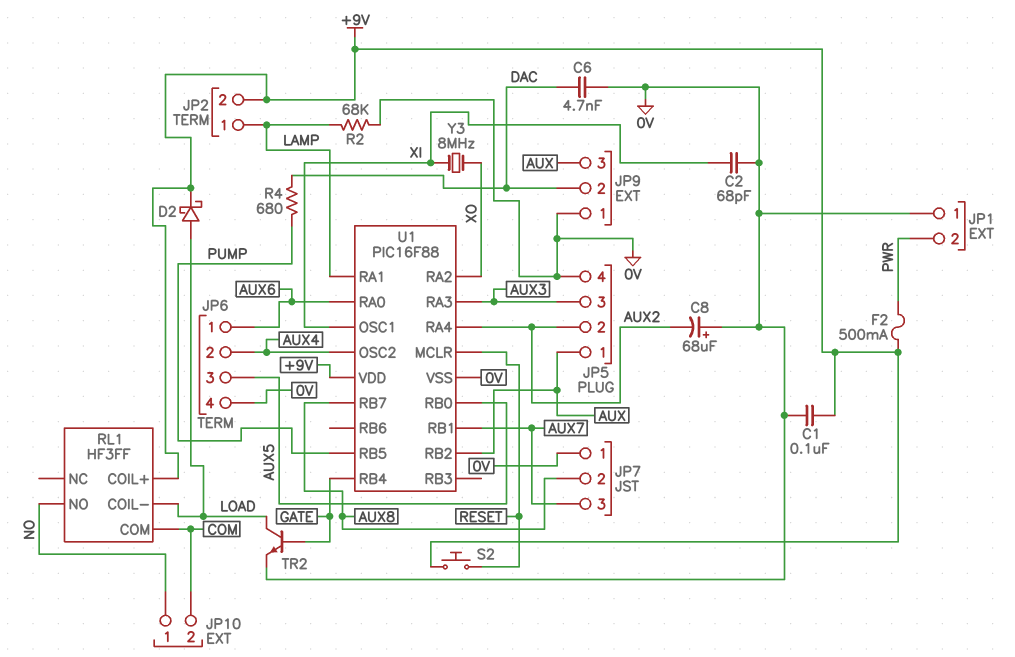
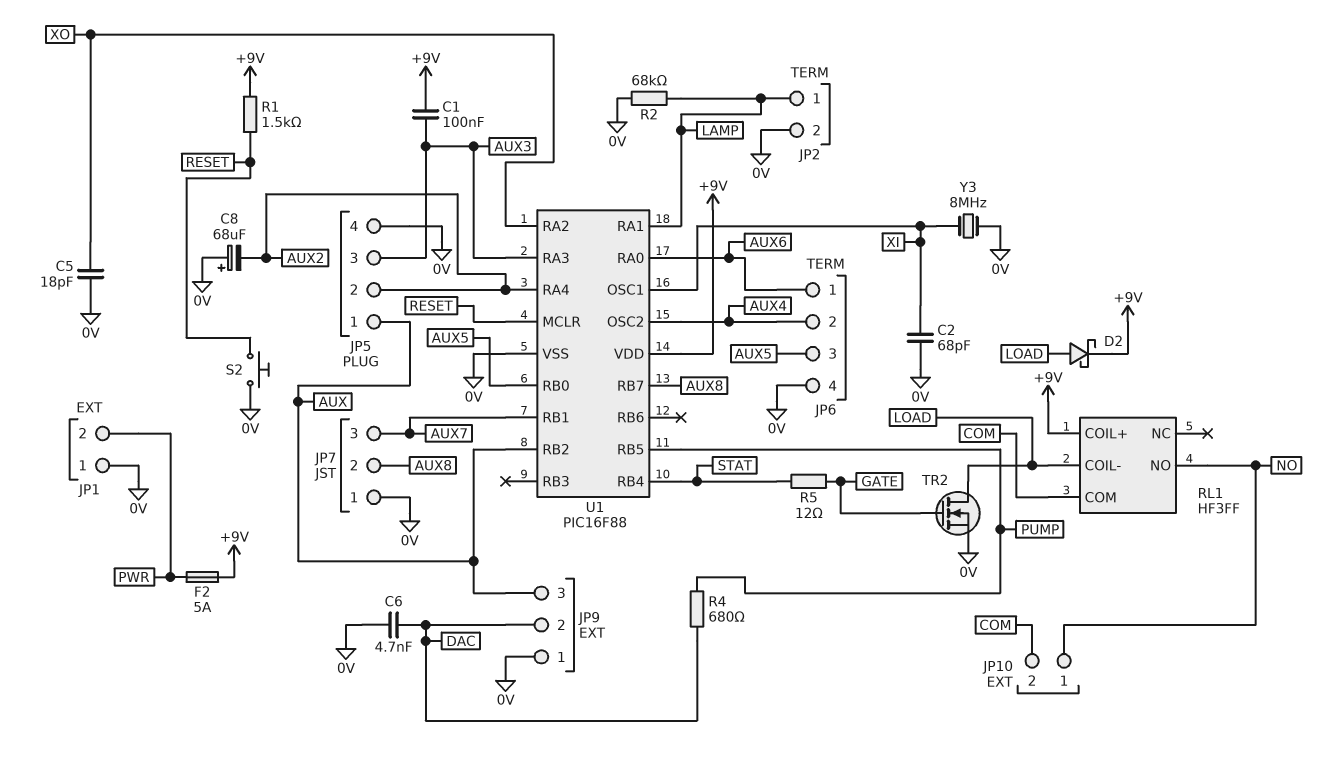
C1: 100nF (+9V, 0V) -> 100nF (+9V, AUX3)
C5: none -> 18pF (0V, XO)
F2: 500mA (+9V, PWR) -> 5A (+9V, PWR)
JP2 pin 2: +9V -> 0V
R1: none -> 1.5k (+9V, RESET)
R5: none -> 12 (GATE, STAT)
S2: button (+9V, RESET) -> button (0V, RESET)
TR2: NPN (B GATE, C LOAD, E 0V) -> NMOS (G GATE, D LOAD, S 0V)
U1 pin RB4: GATE -> STAT
Y3: 8MHz (XI, XO) -> 8MHz (0V, XI)

